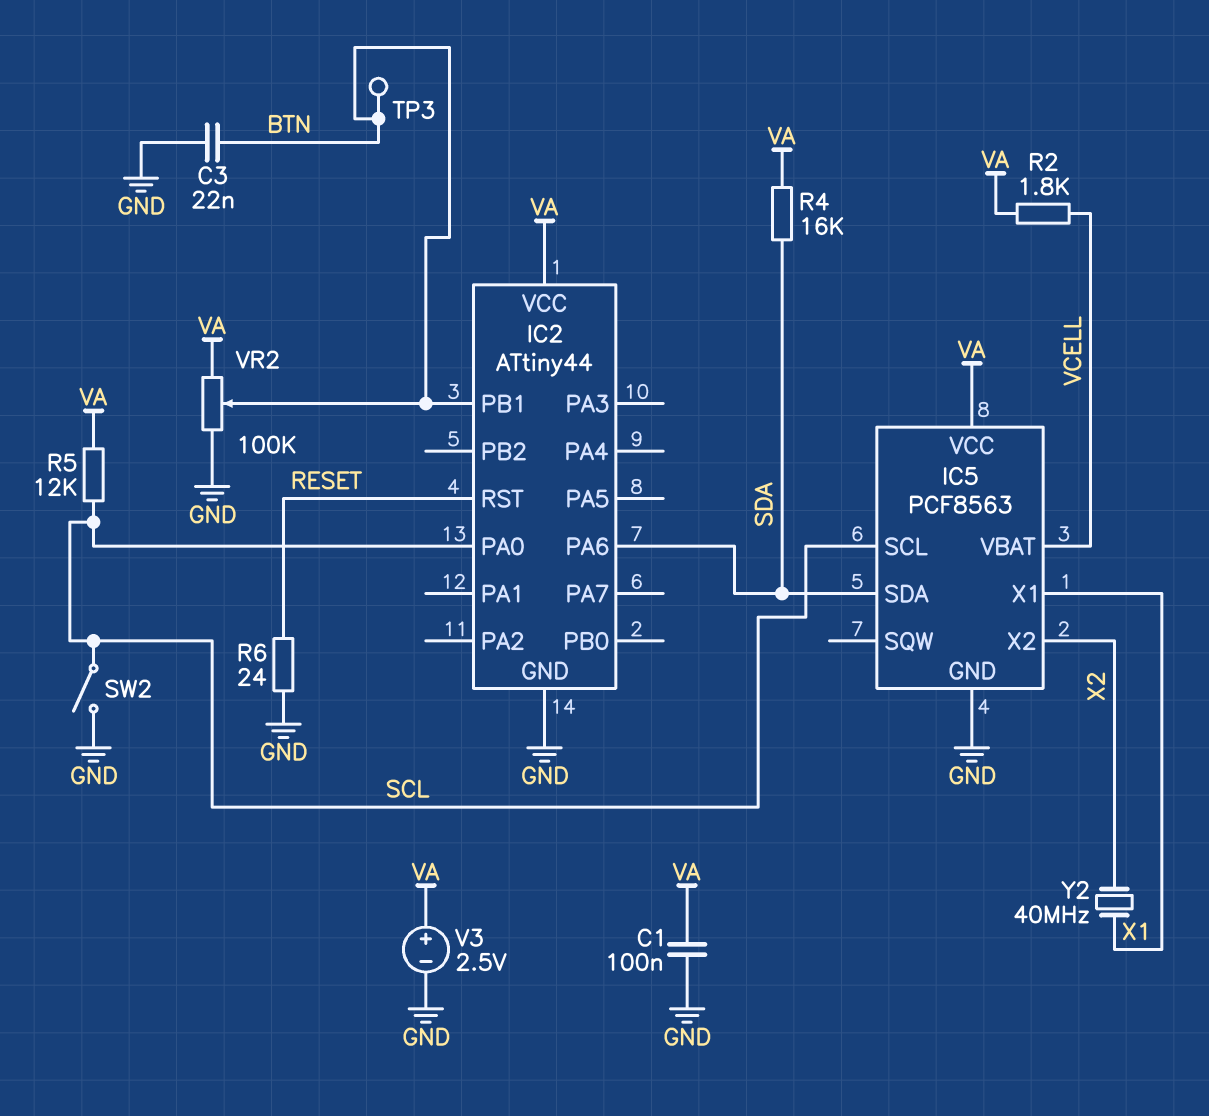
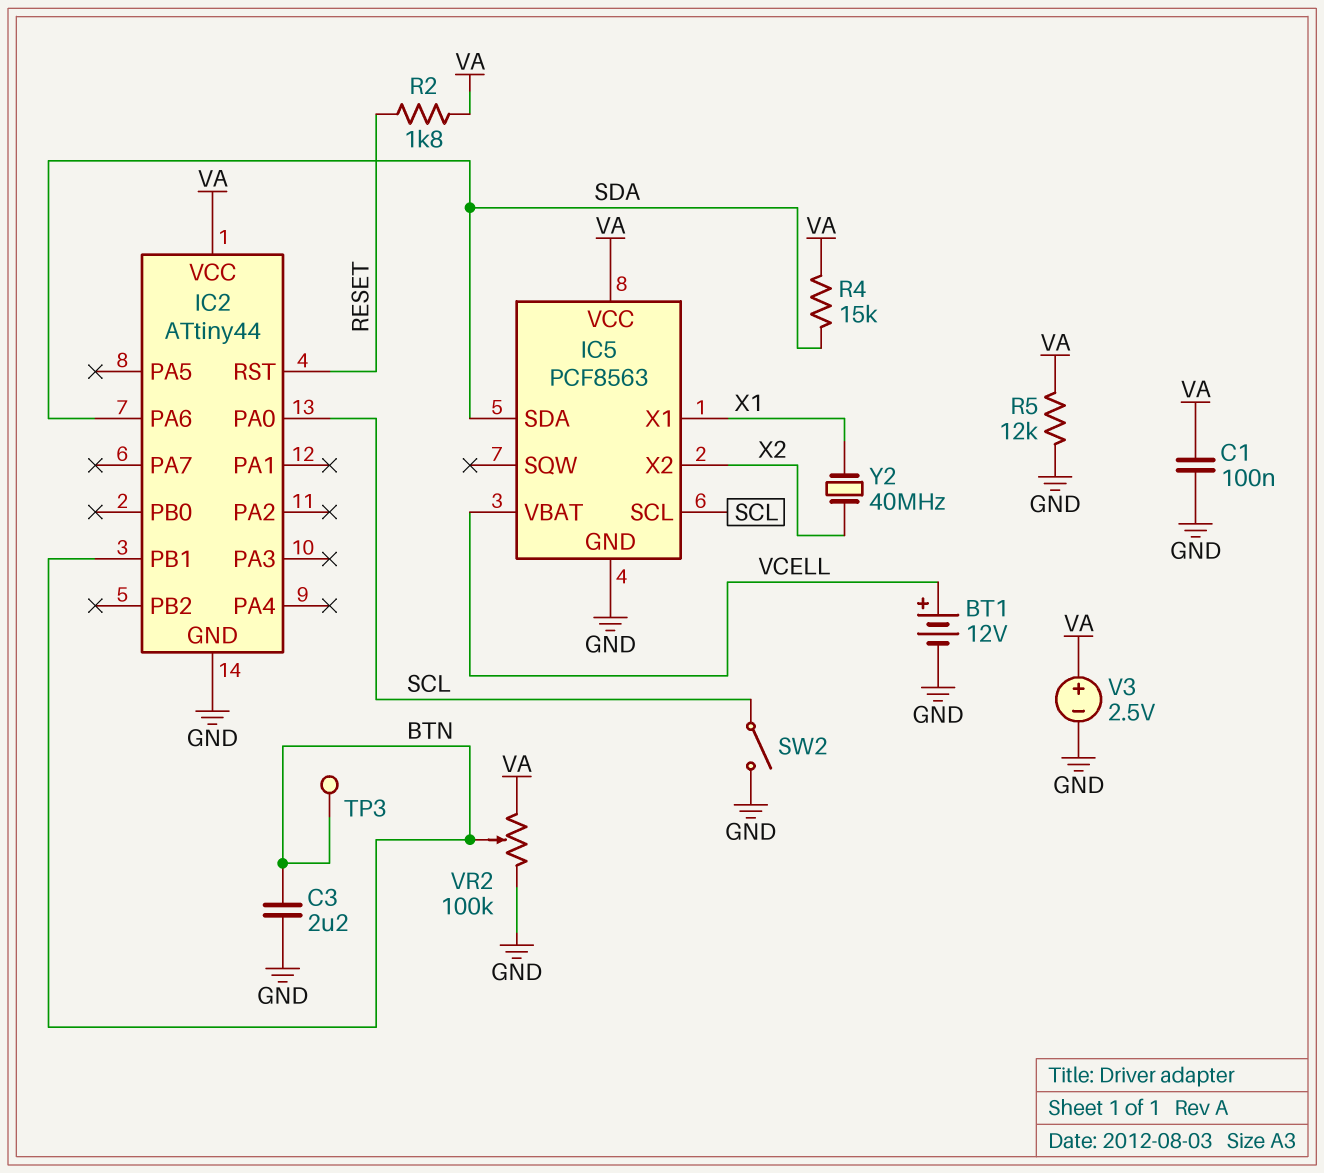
BT1: none -> 12V (plus VCELL, minus GND)
C3: 22nF (BTN, GND) -> 2.2uF (BTN, GND)
R2: 1.8k (VA, VCELL) -> 1.8k (RESET, VA)
R4: 16k (SDA, VA) -> 15k (SDA, VA)
R5: 12k (SCL, VA) -> 12k (GND, VA)
R6: 24 (GND, RESET) -> none

